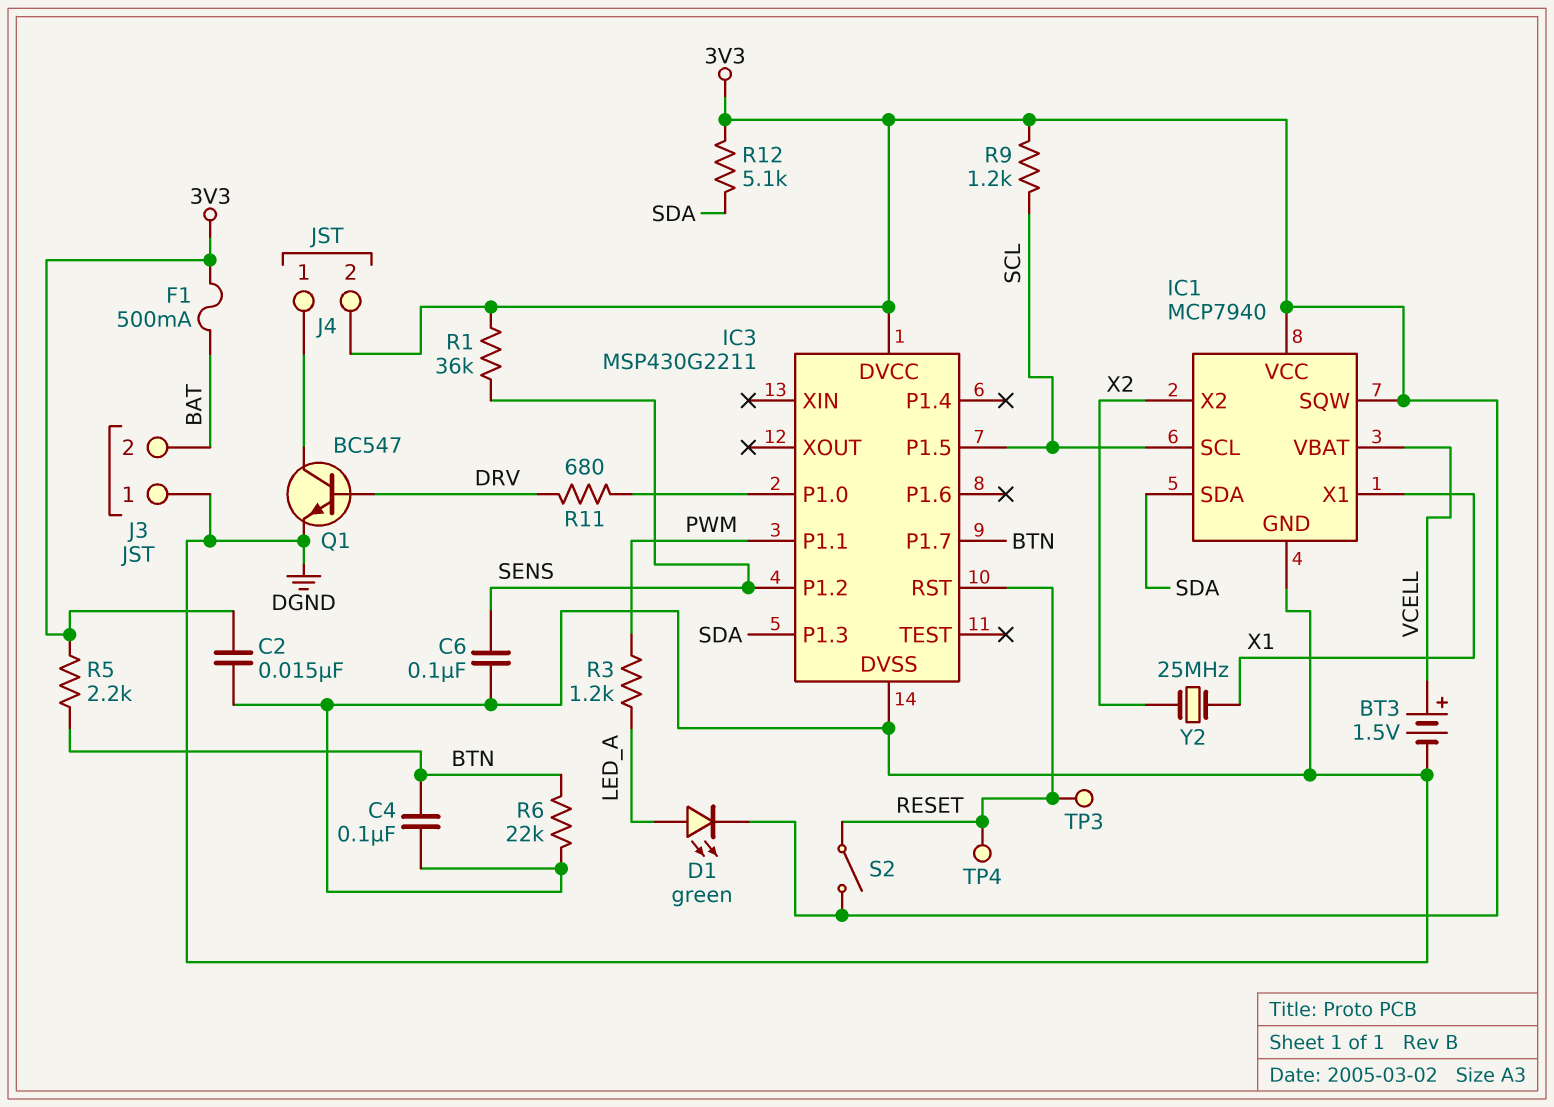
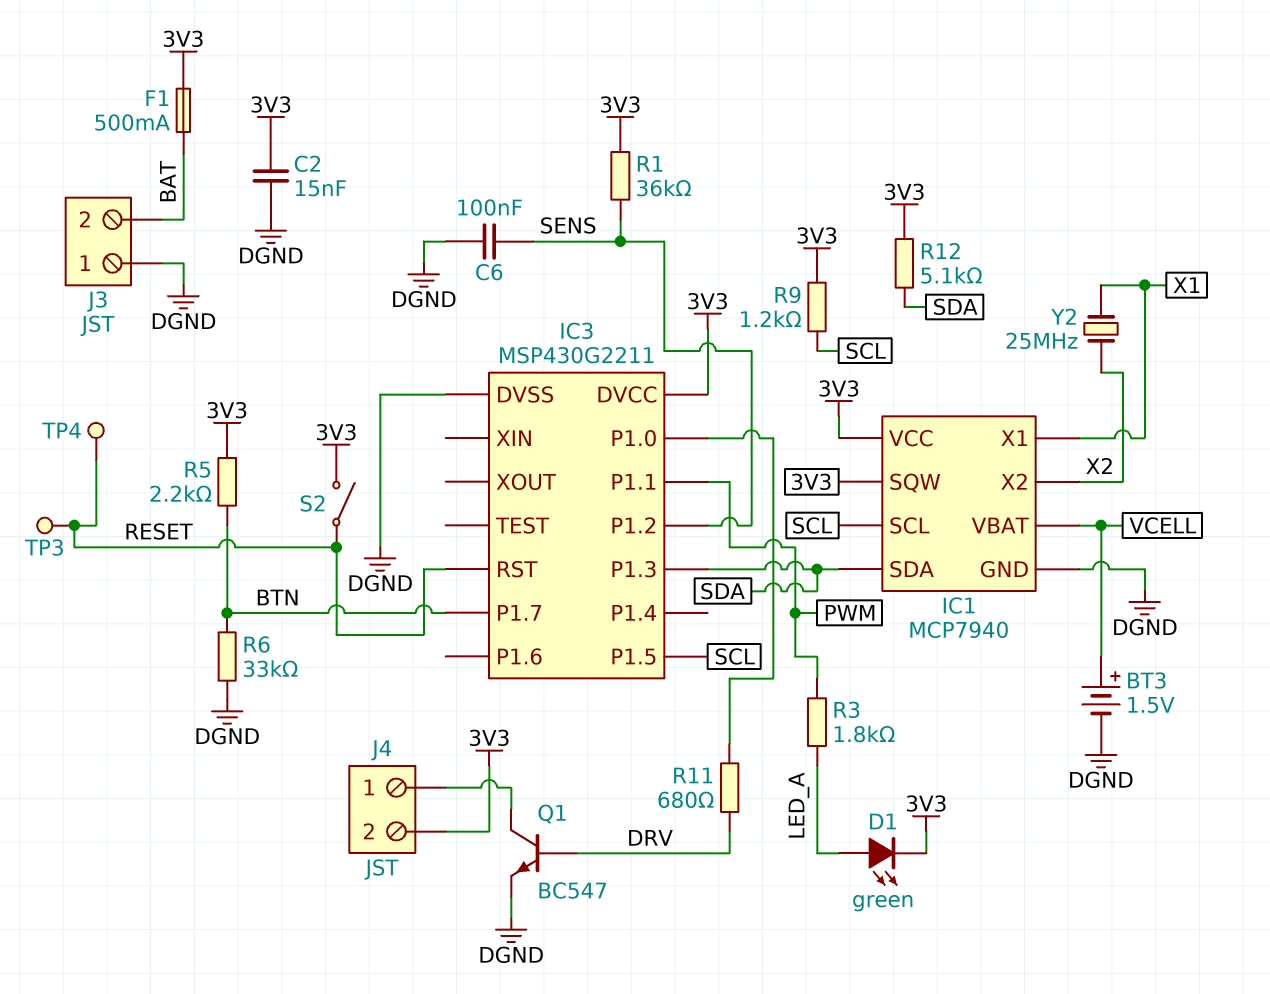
C4: 100nF (BTN, DGND) -> none
R3: 1.2k (LED_A, PWM) -> 1.8k (LED_A, PWM)
R6: 22k (BTN, DGND) -> 33k (BTN, DGND)

